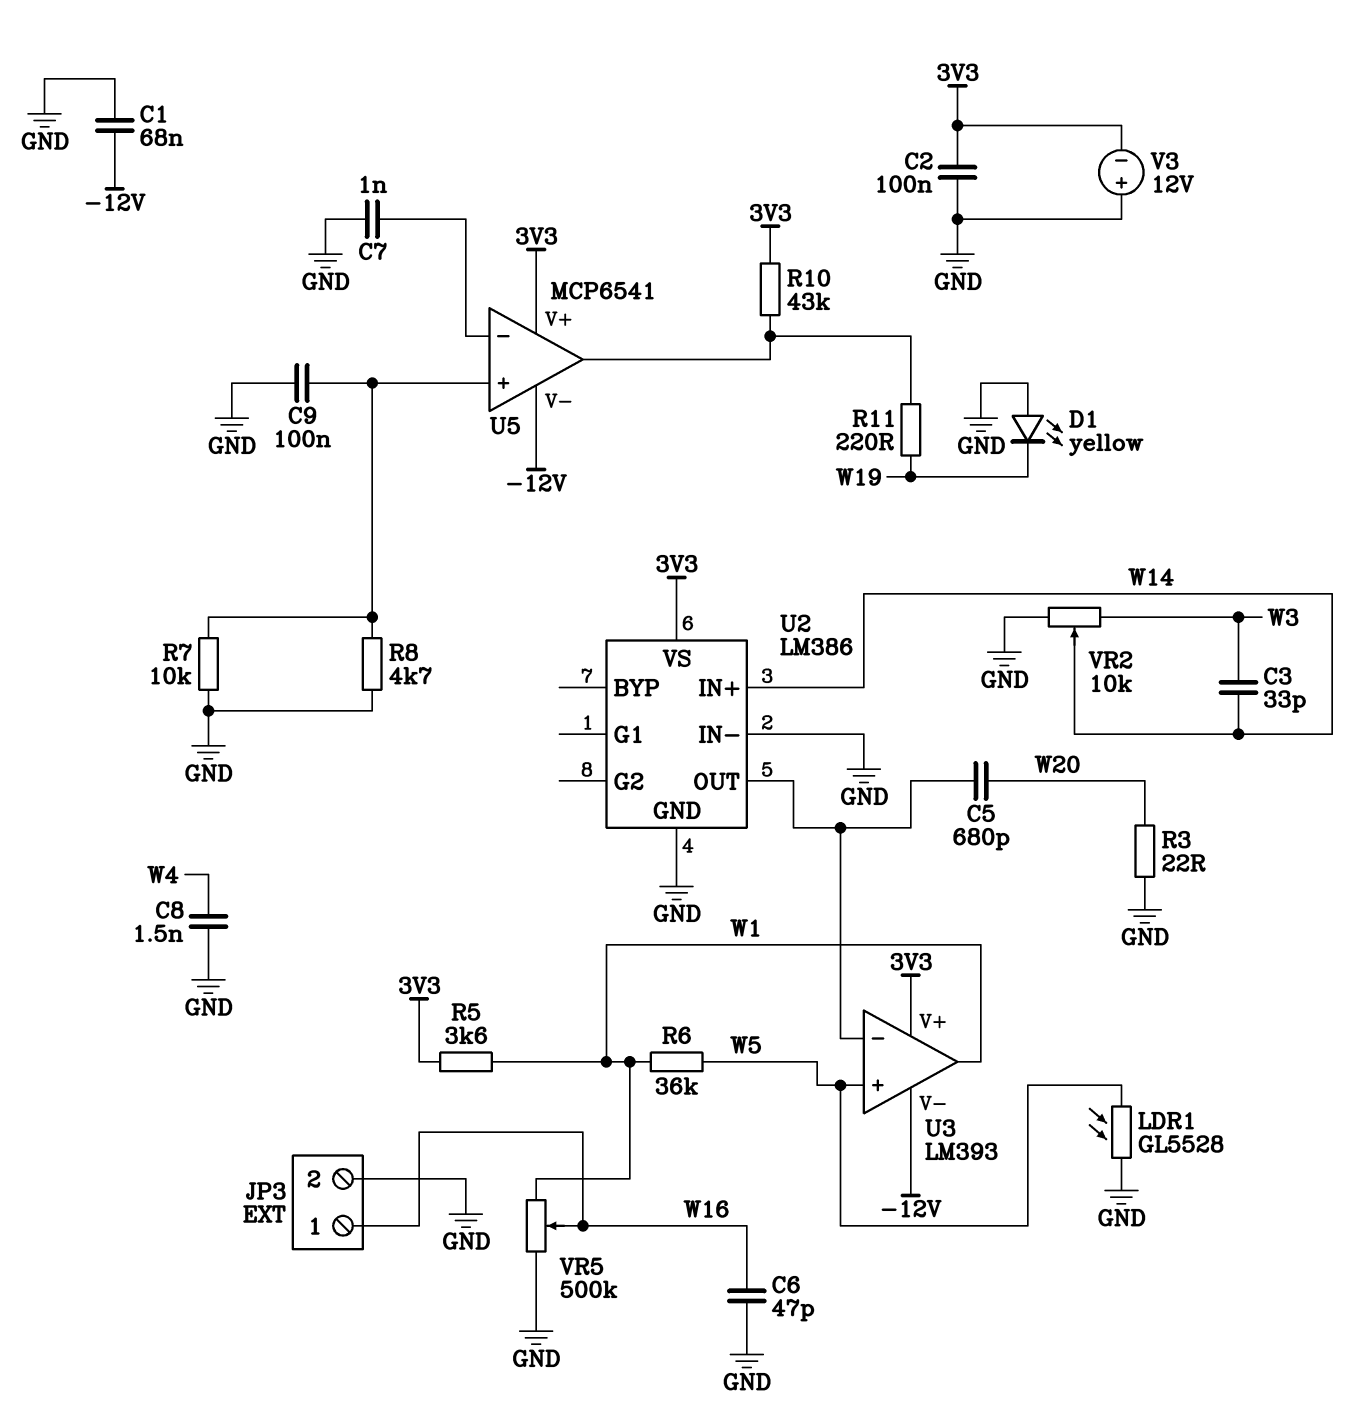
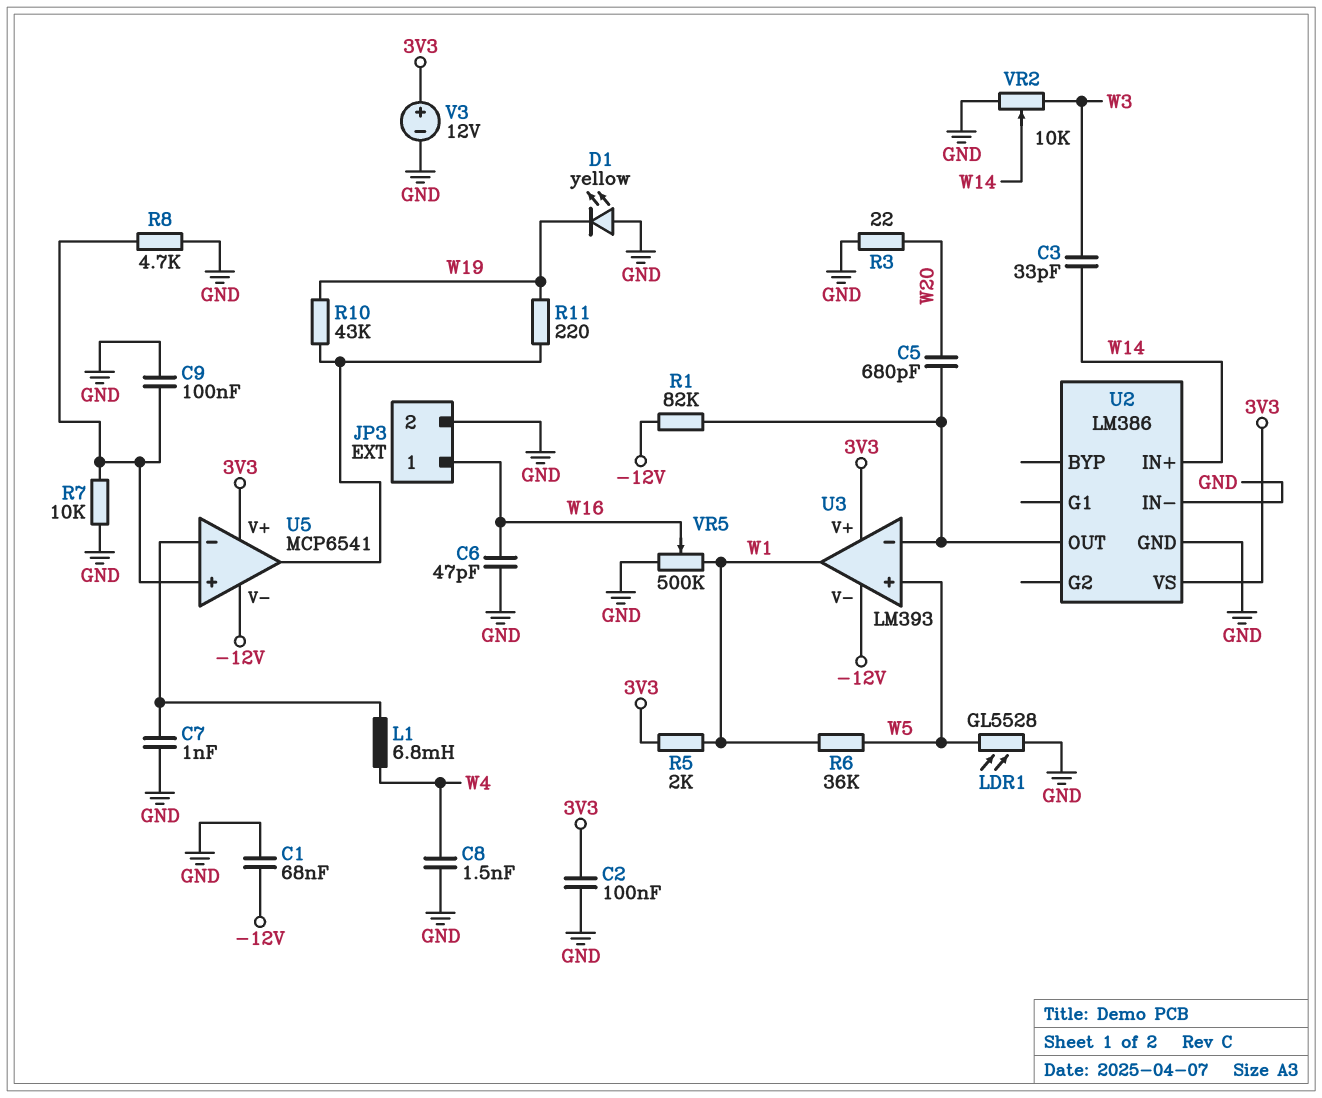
L1: none -> 6.8mH (U5/in-, W4)
R1: none -> 82k (-12V, U2/OUT)
R5: 3.6k (3V3, W1) -> 2k (3V3, W1)
R10: 43k (3V3, U5/out) -> 43k (U5/out, W19)
V3: 12V (plus GND, minus 3V3) -> 12V (plus 3V3, minus GND)

